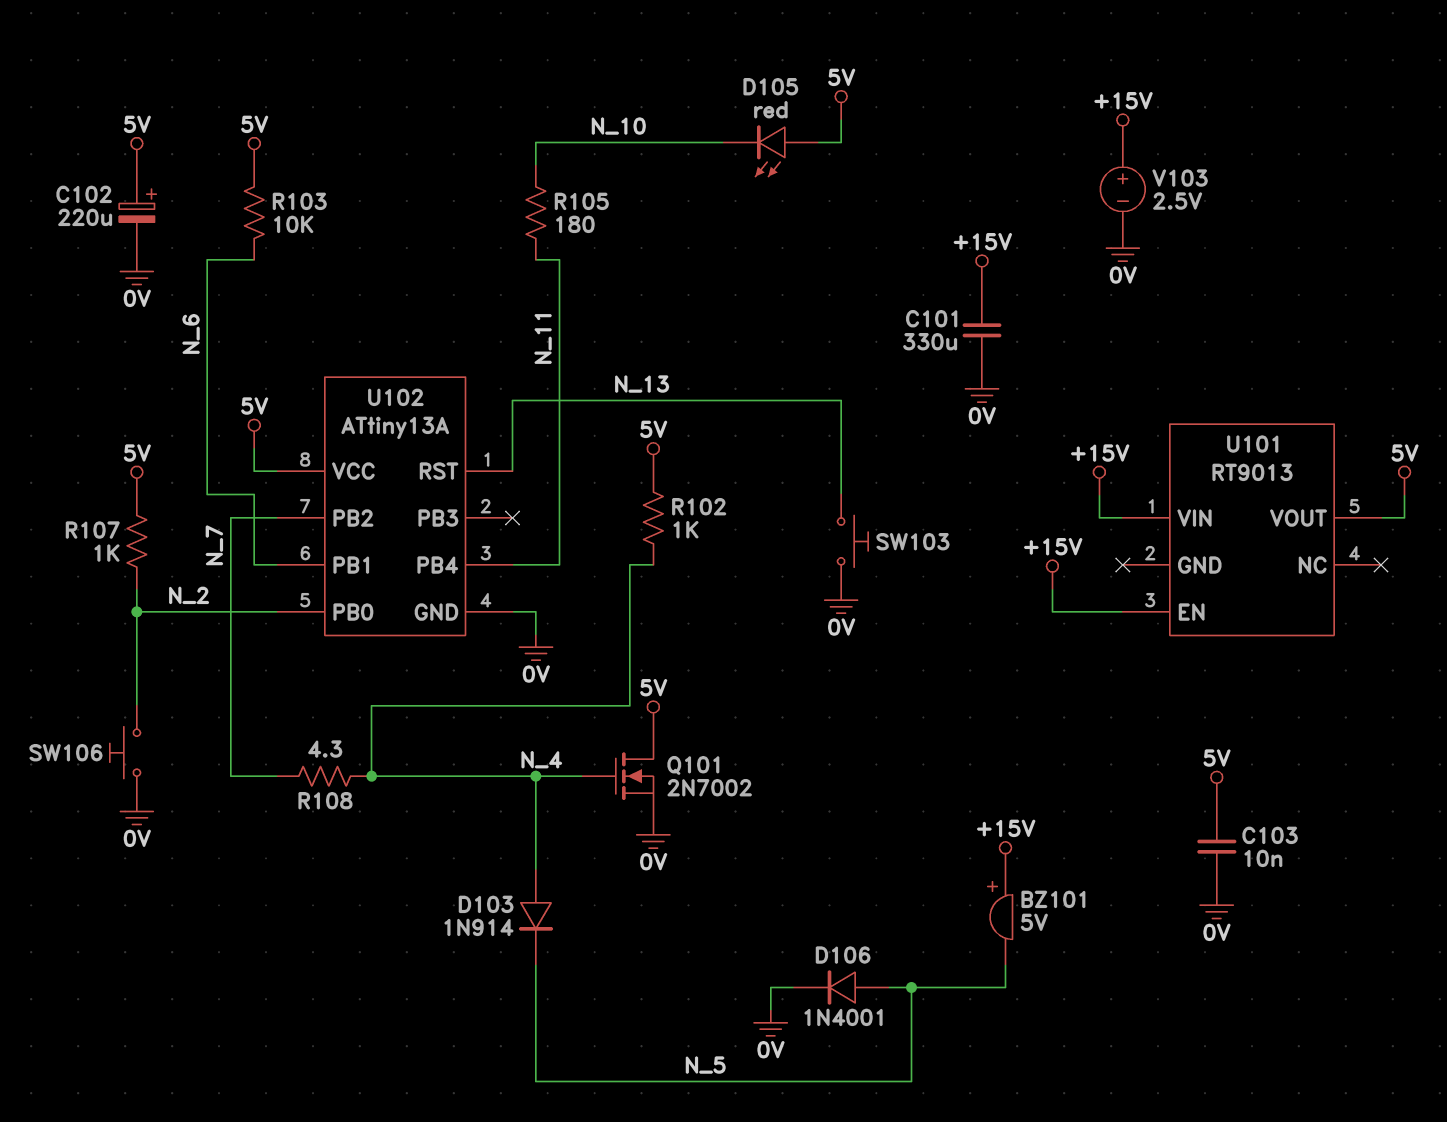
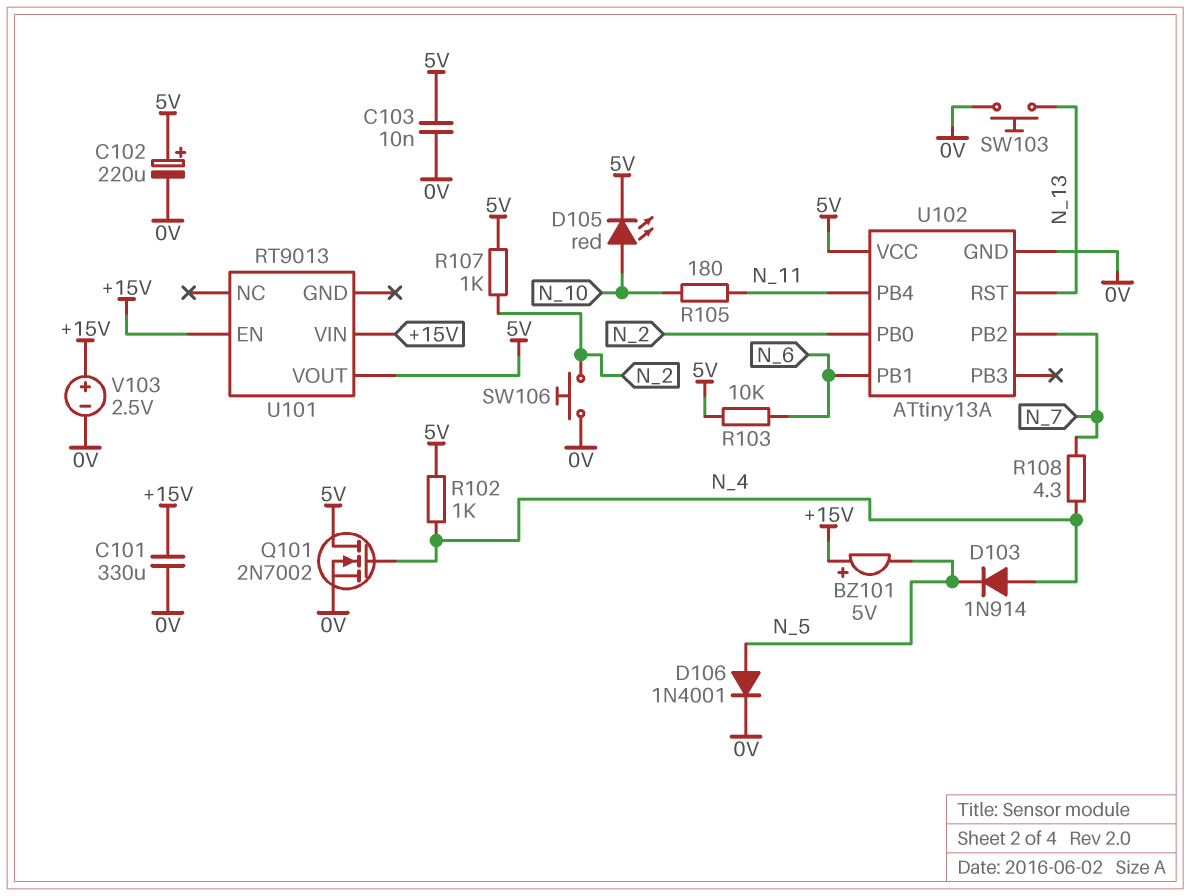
D105: LED red (A 5V, K N_10) -> LED red (A N_10, K 5V)

